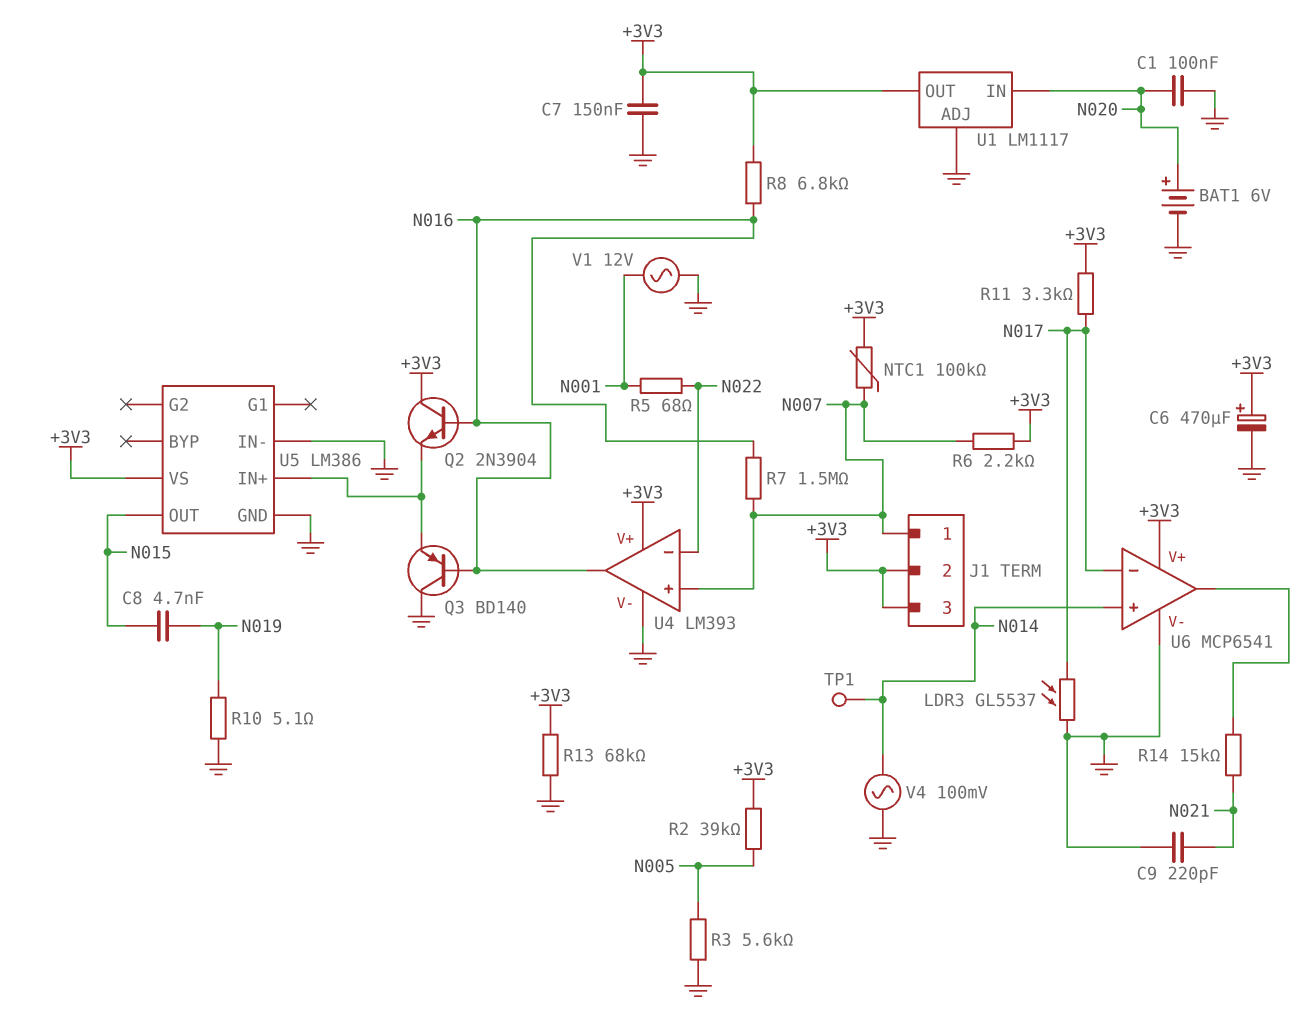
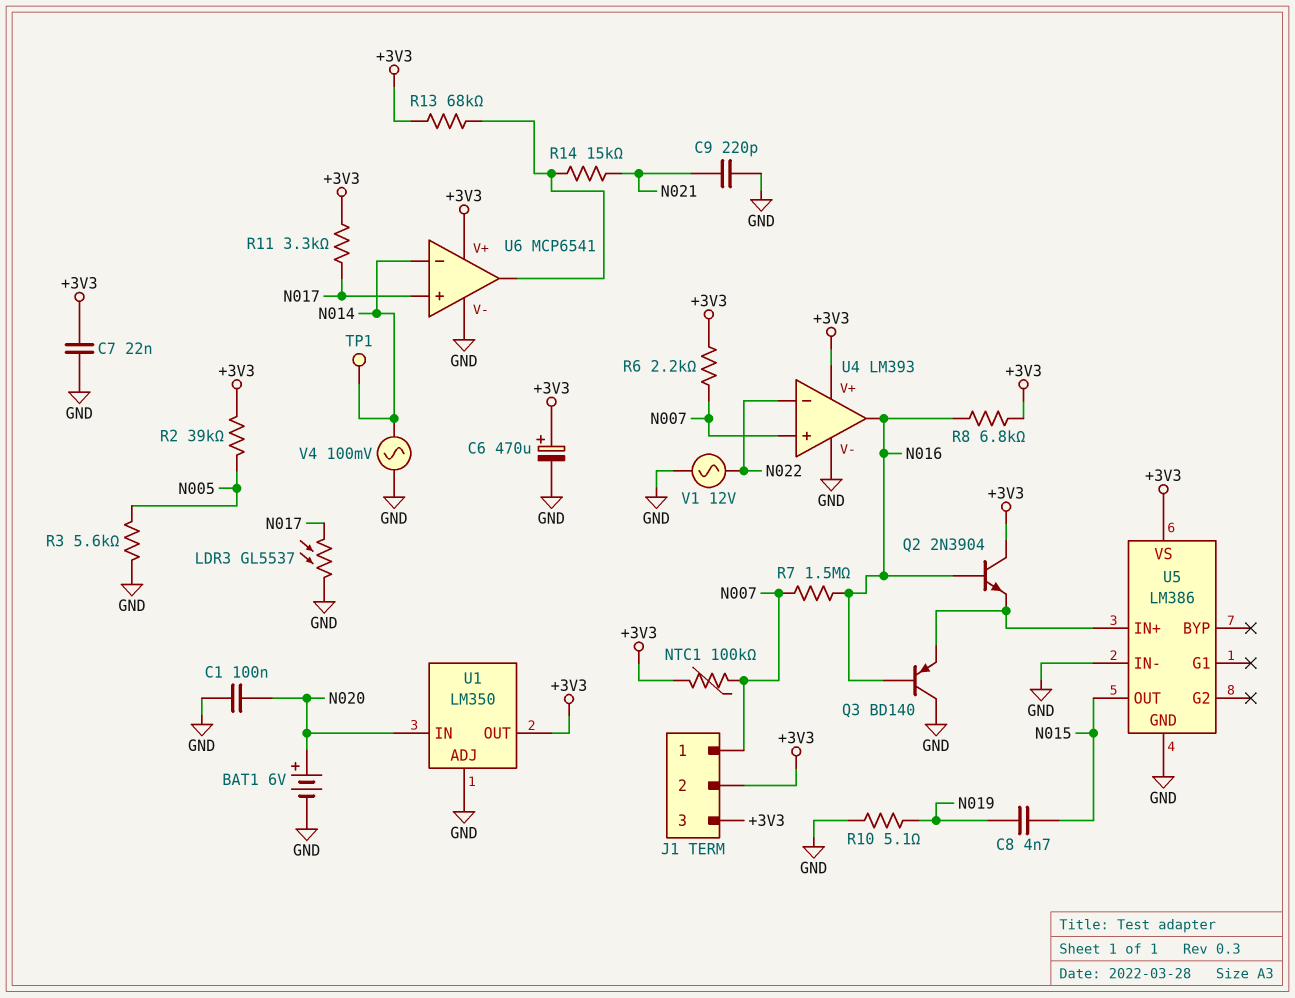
C7: 150nF (+3V3, GND) -> 22nF (+3V3, GND)
R5: 68 (N001, N022) -> none
R13: 68k (+3V3, GND) -> 68k (+3V3, U6/out)
U1: LM1117 -> LM350
U6 pin in+: N014 -> N017
U6 pin in-: N017 -> N014
V1: AC 12V (GND, N001) -> AC 12V (GND, N022)

